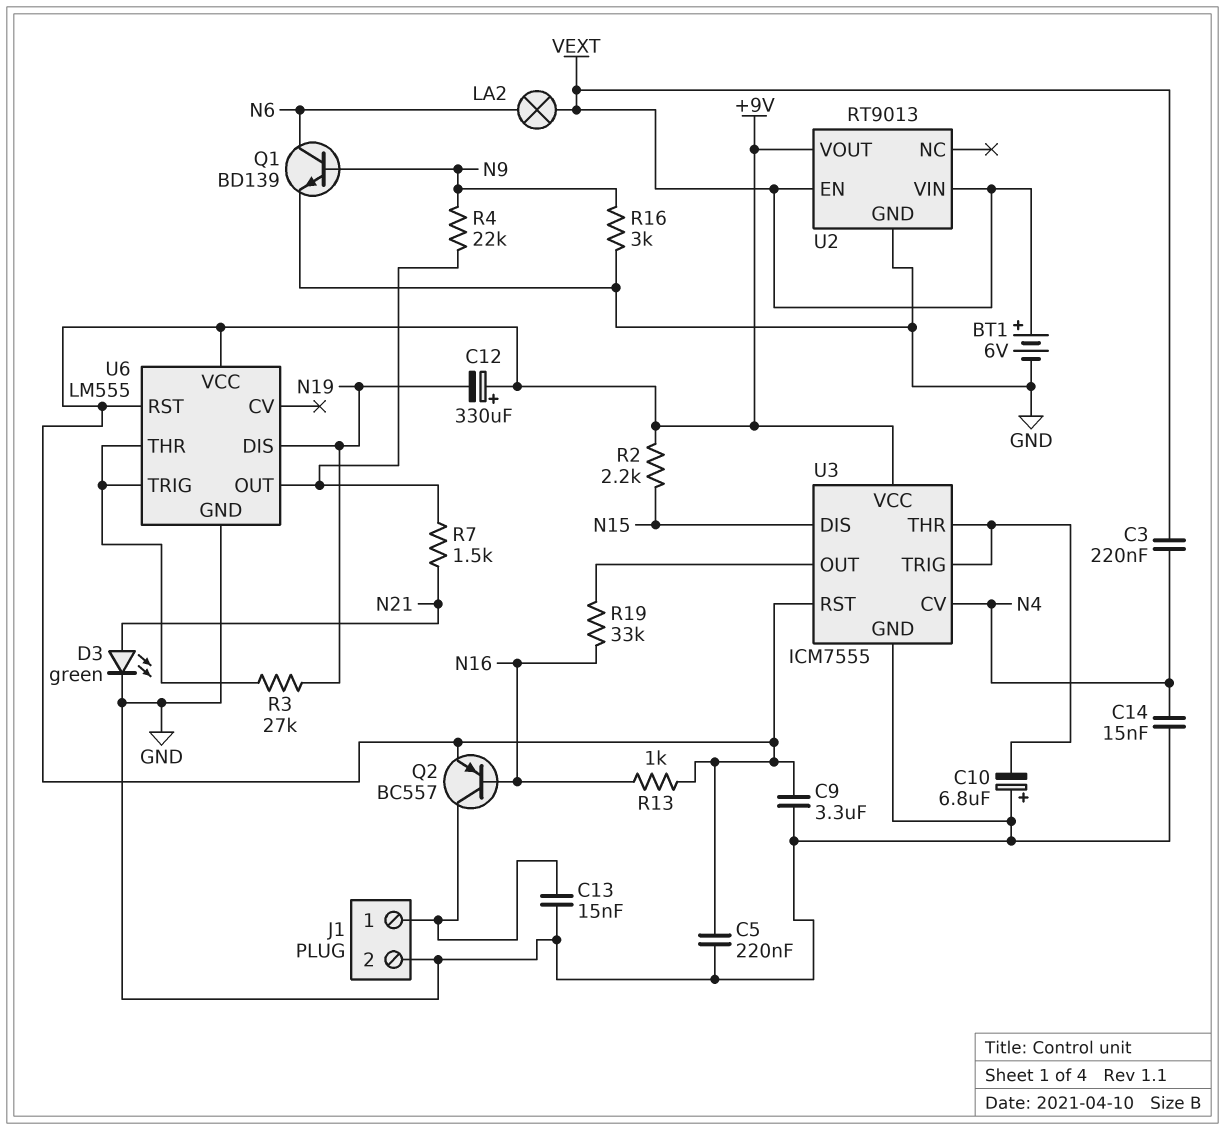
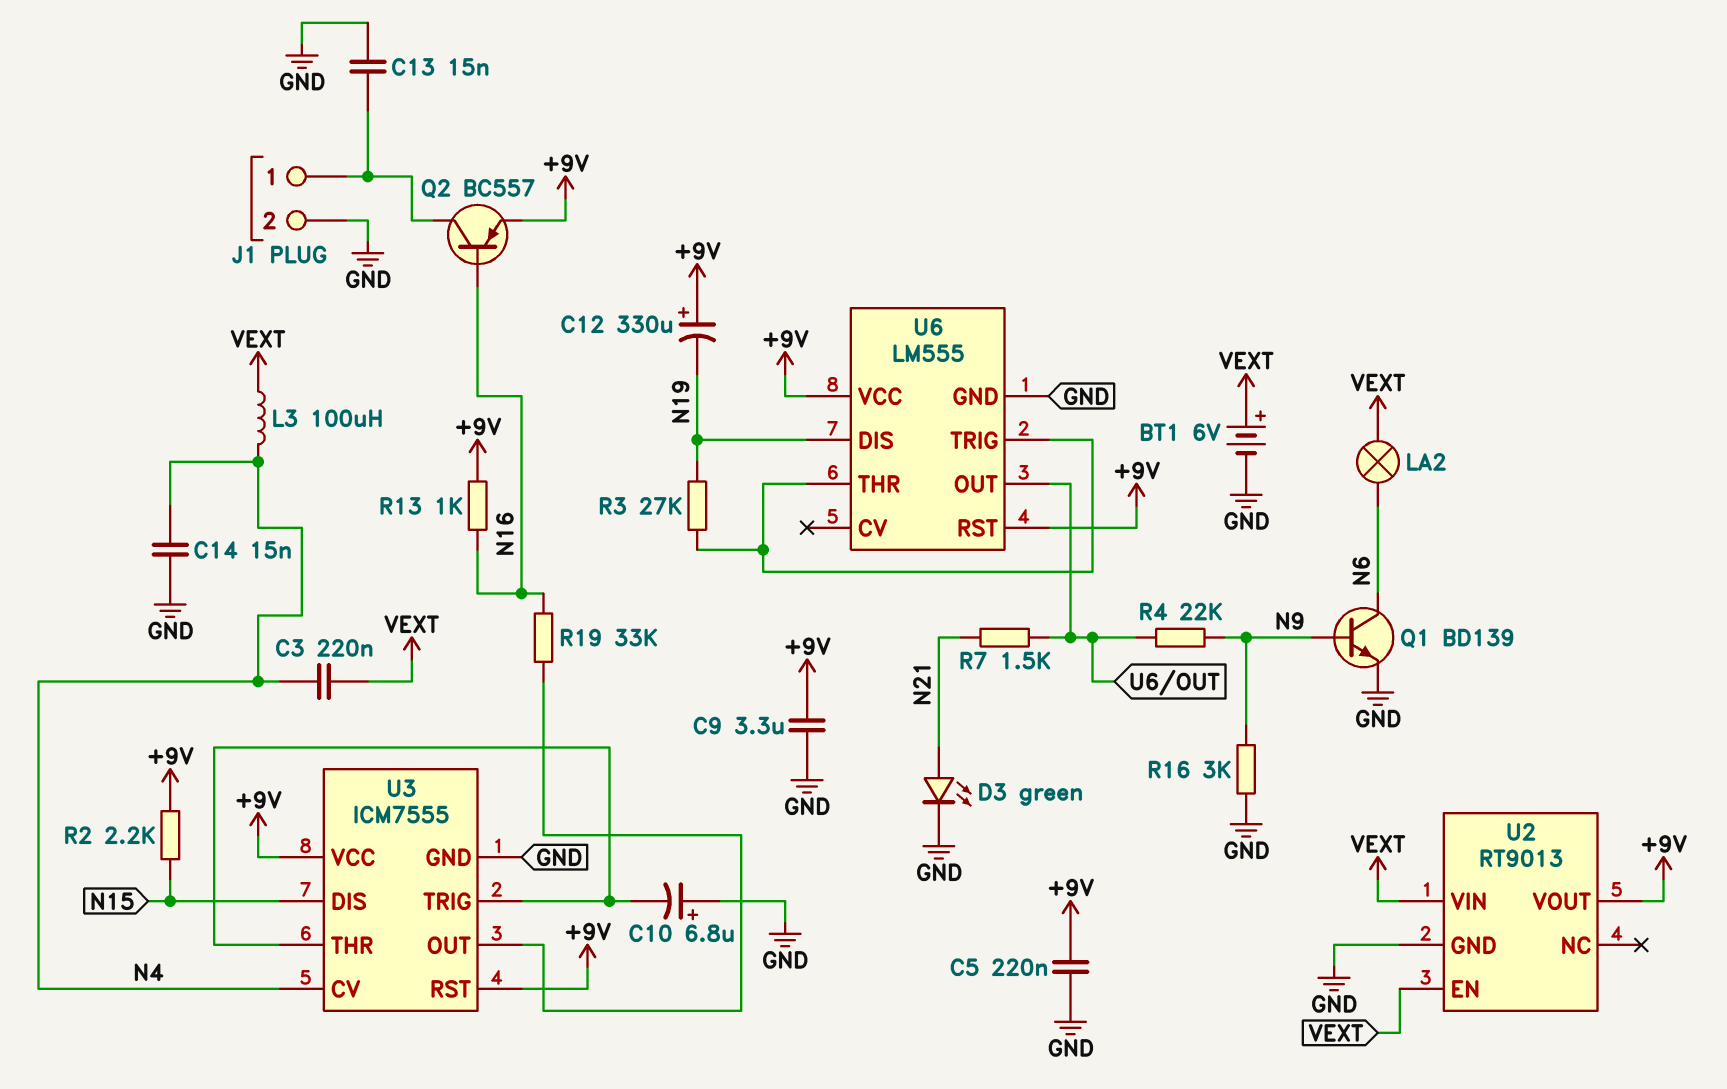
L3: none -> 100uH (N4, VEXT)

